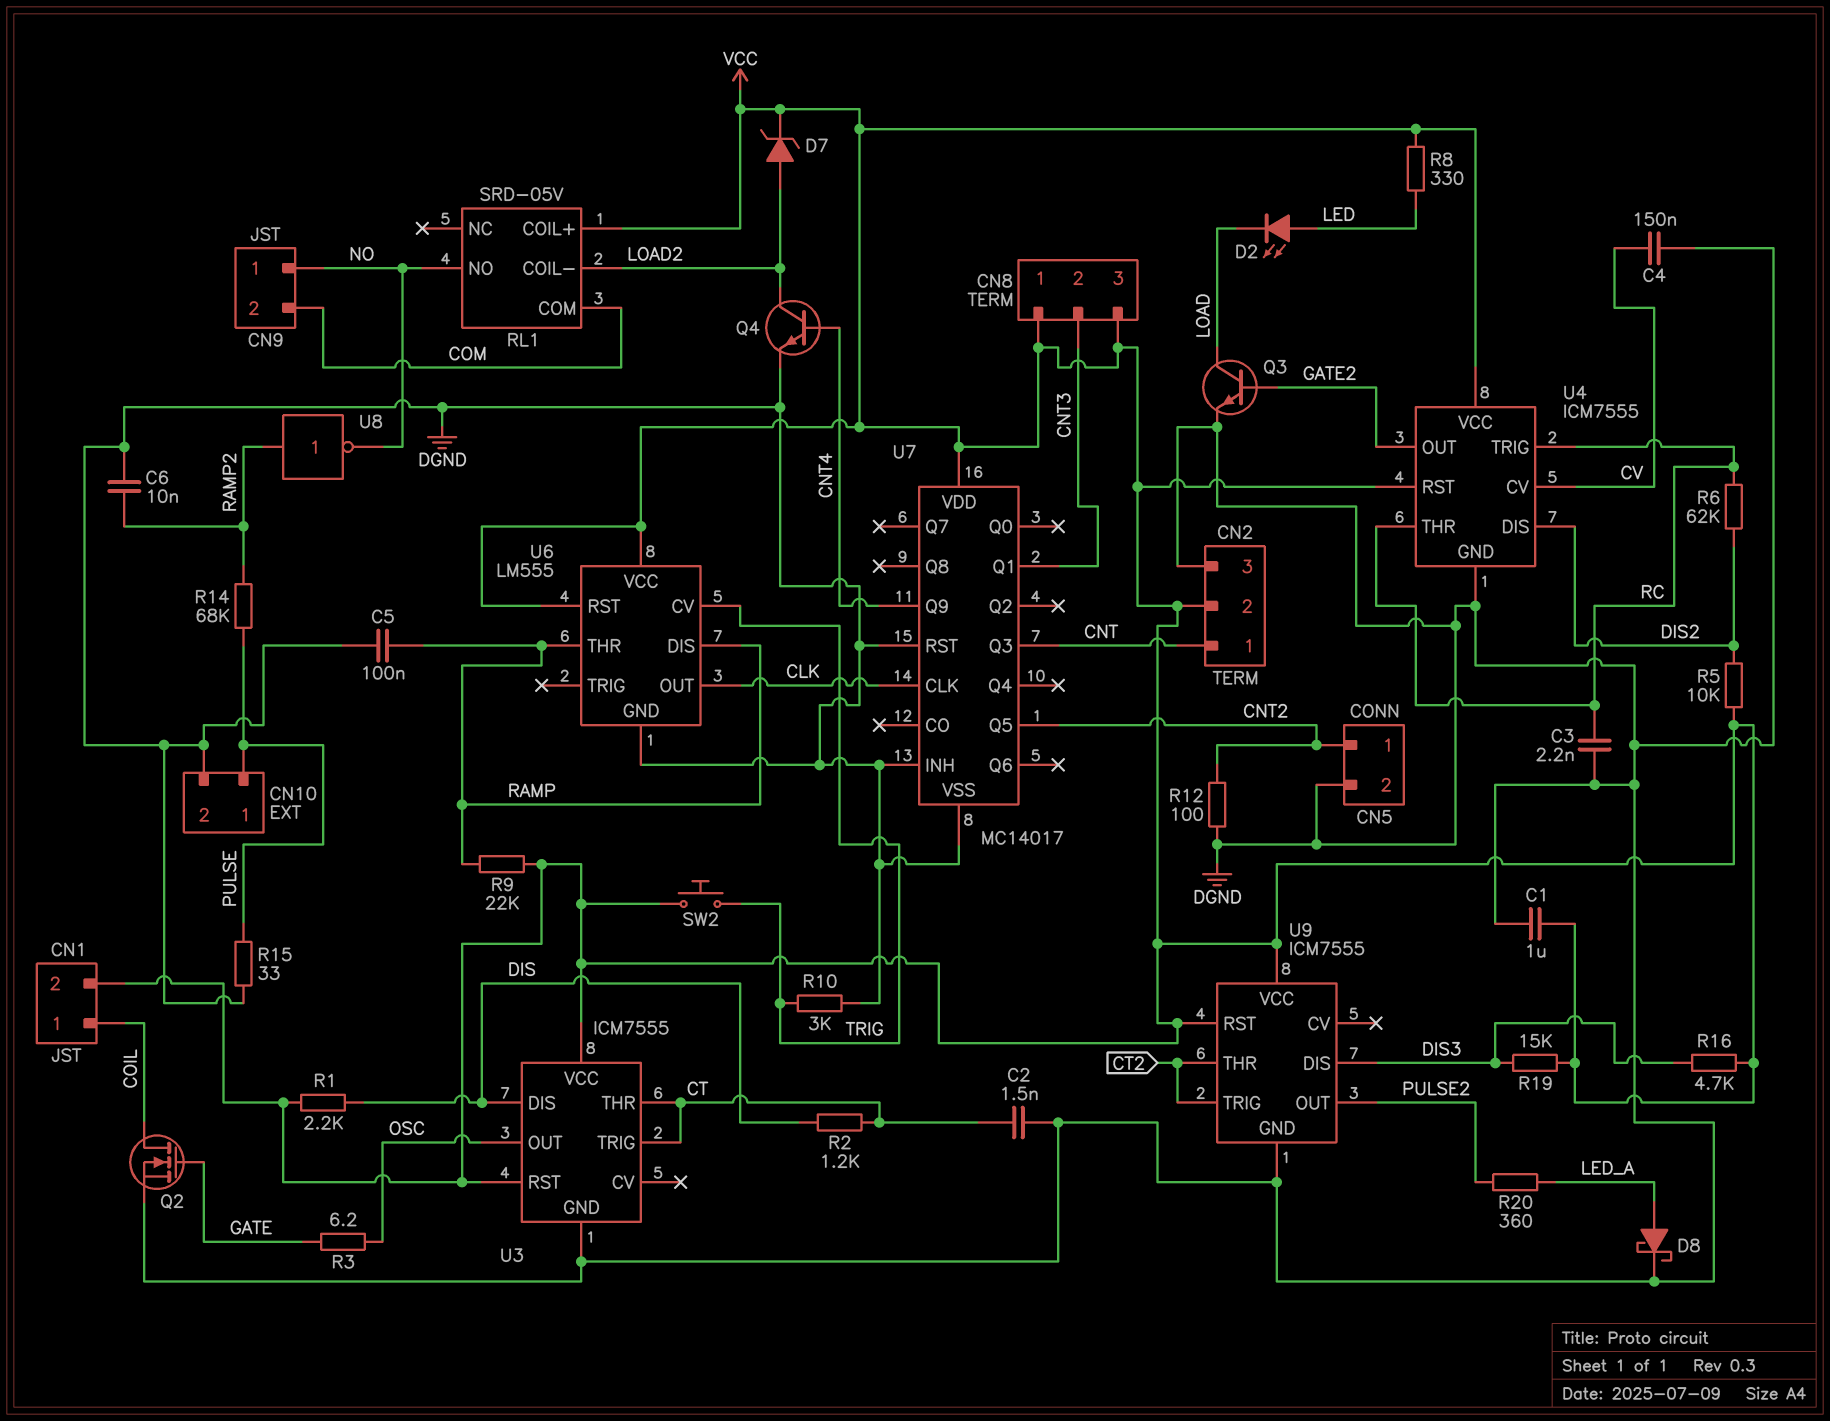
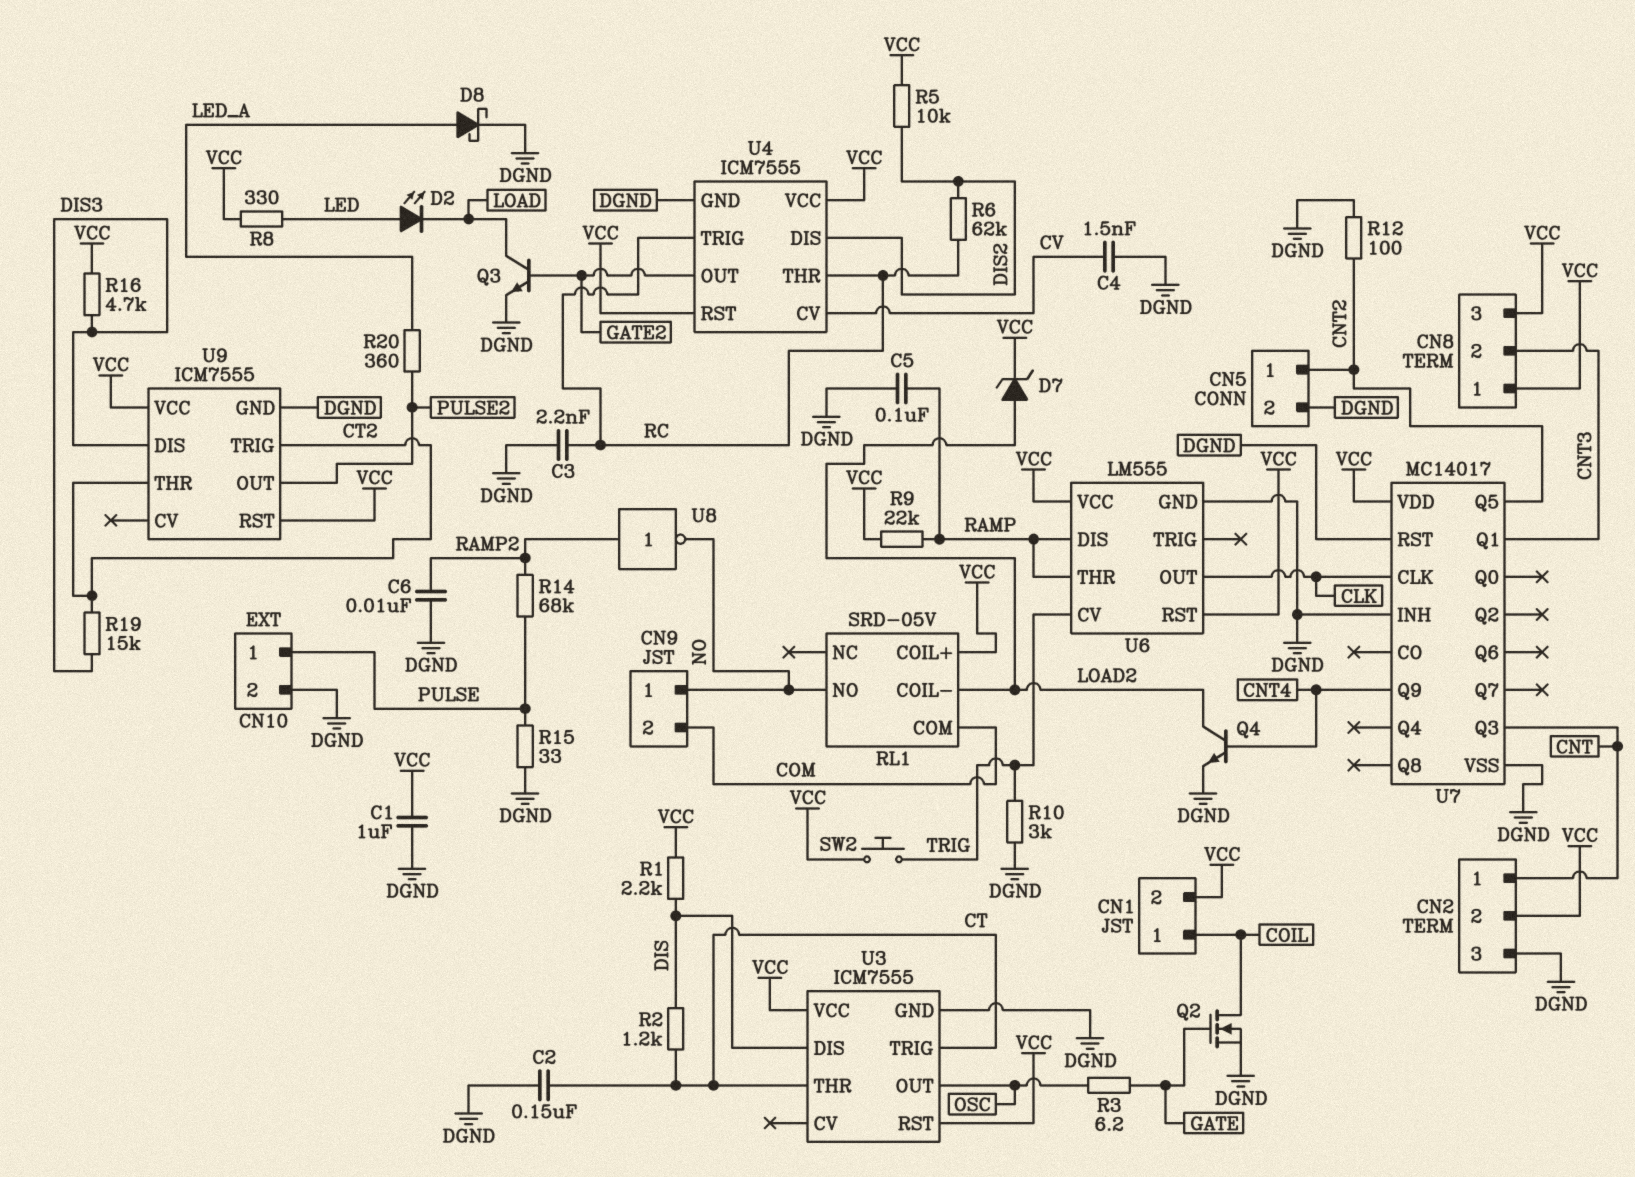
C2: 1.5nF (CT, DGND) -> 150nF (CT, DGND)
C4: 150nF (CV, DGND) -> 1.5nF (CV, DGND)
R19: 15k (DIS3, VCC) -> 15k (CT2, DIS3)

